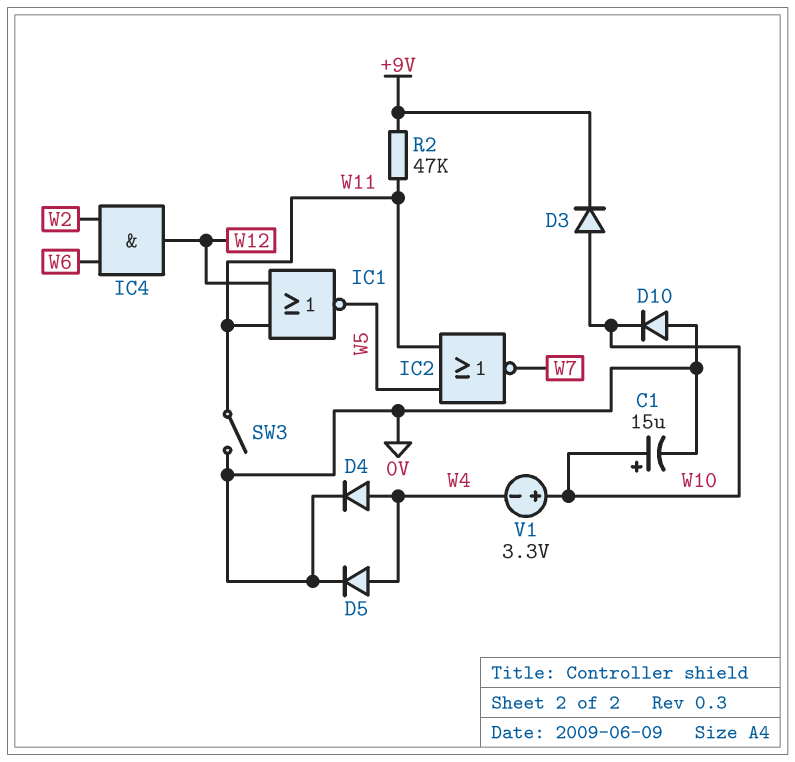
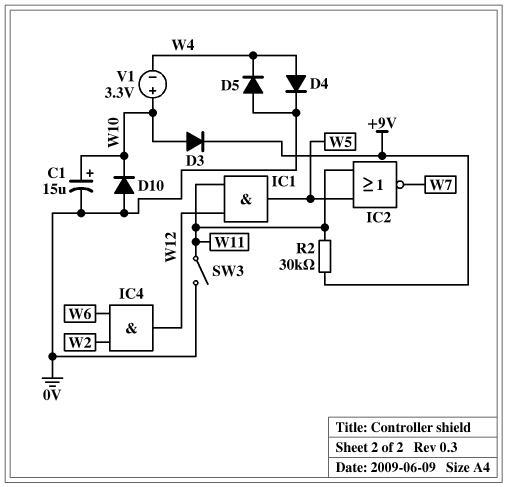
D5: diode (A W4, K 0V) -> diode (A 0V, K W4)
IC1: NOR (in W11, in W12, out W5) -> AND (in W11, in W12, out W5)
R2: 47k (+9V, W11) -> 30k (+9V, W11)

